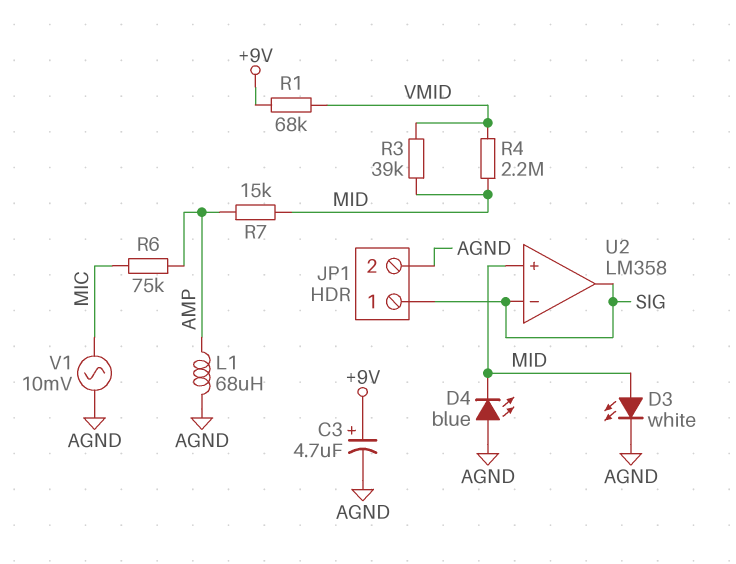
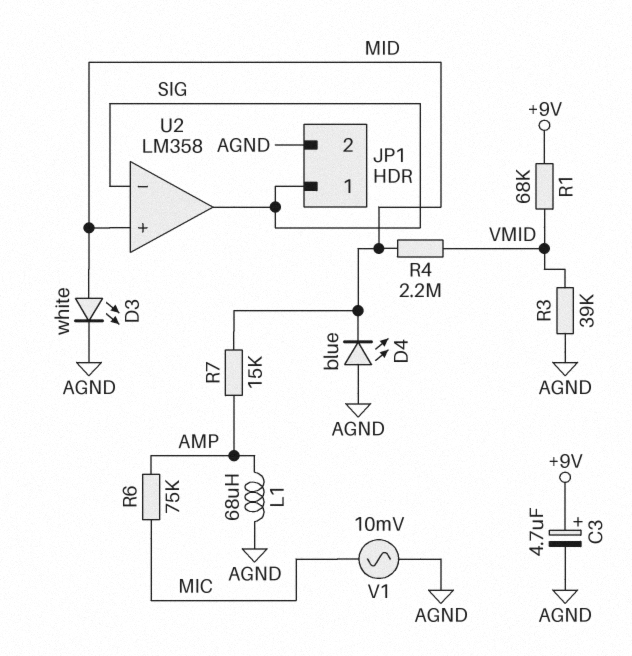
R3: 39k (MID, VMID) -> 39k (AGND, VMID)

